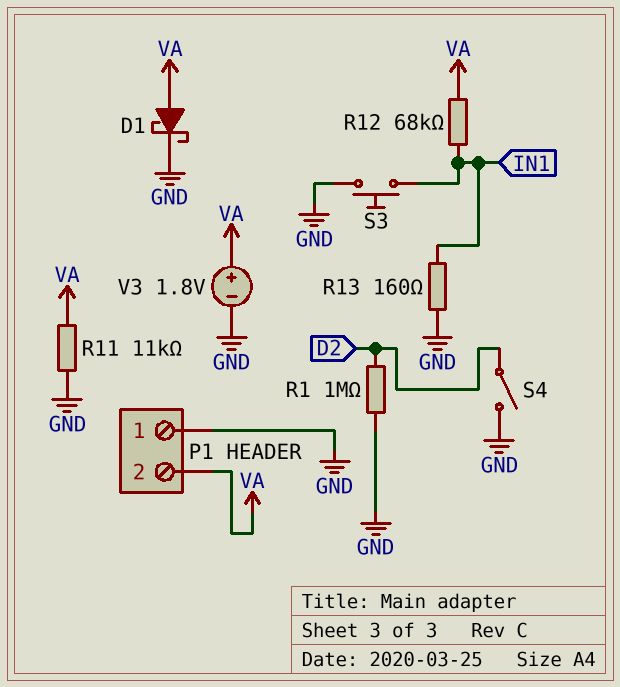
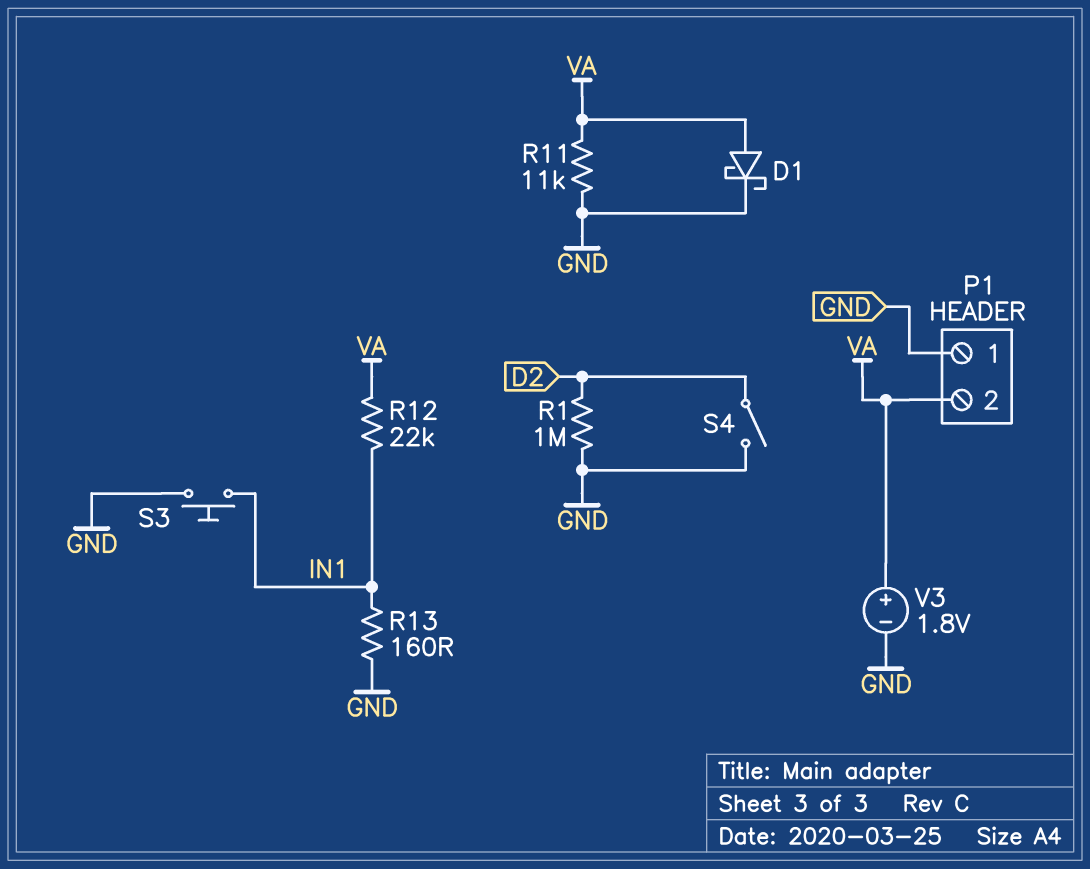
R12: 68k (IN1, VA) -> 22k (IN1, VA)

